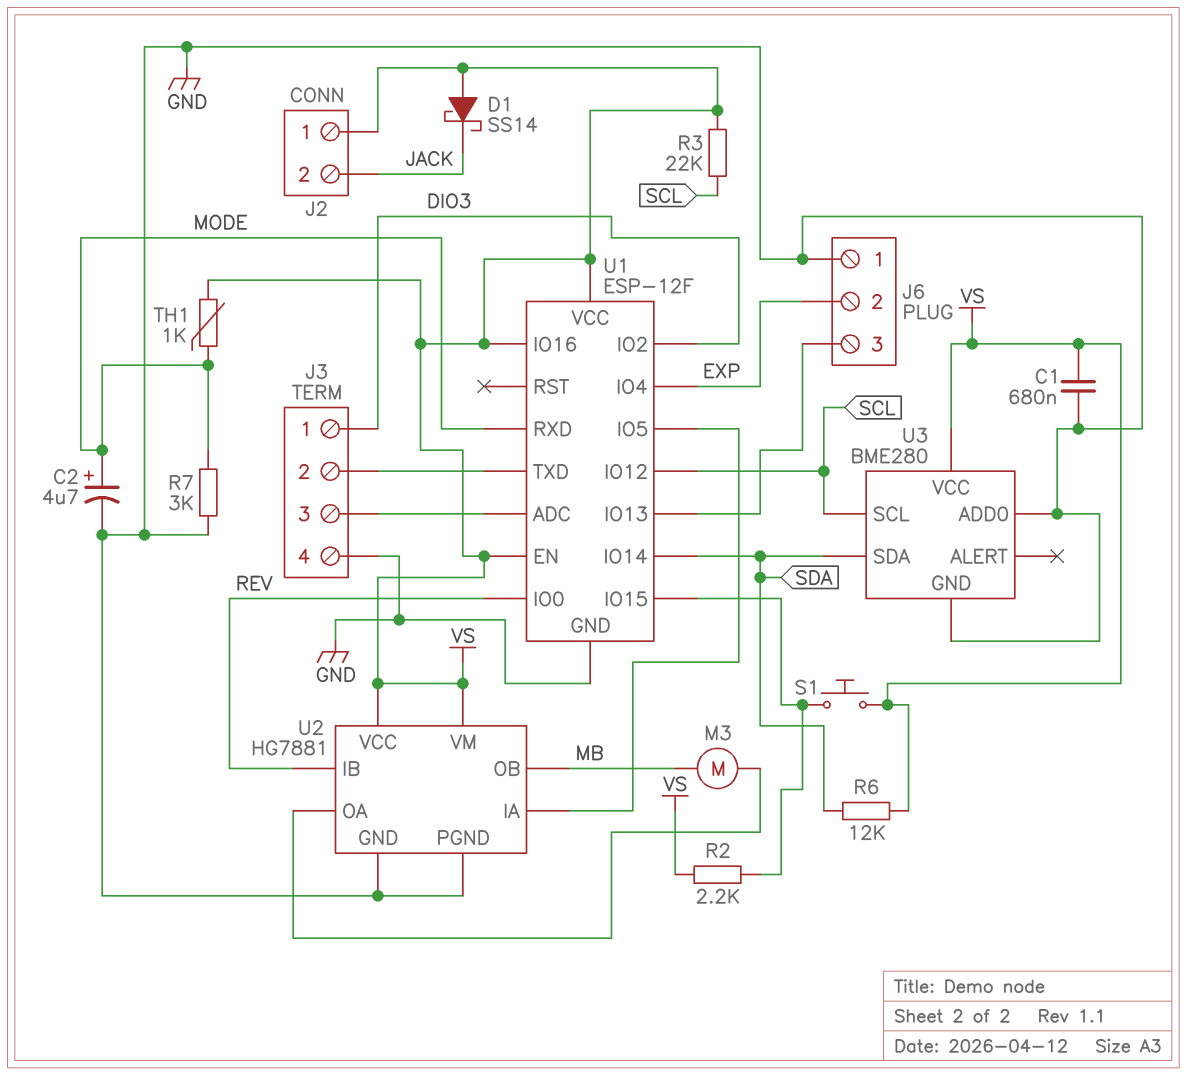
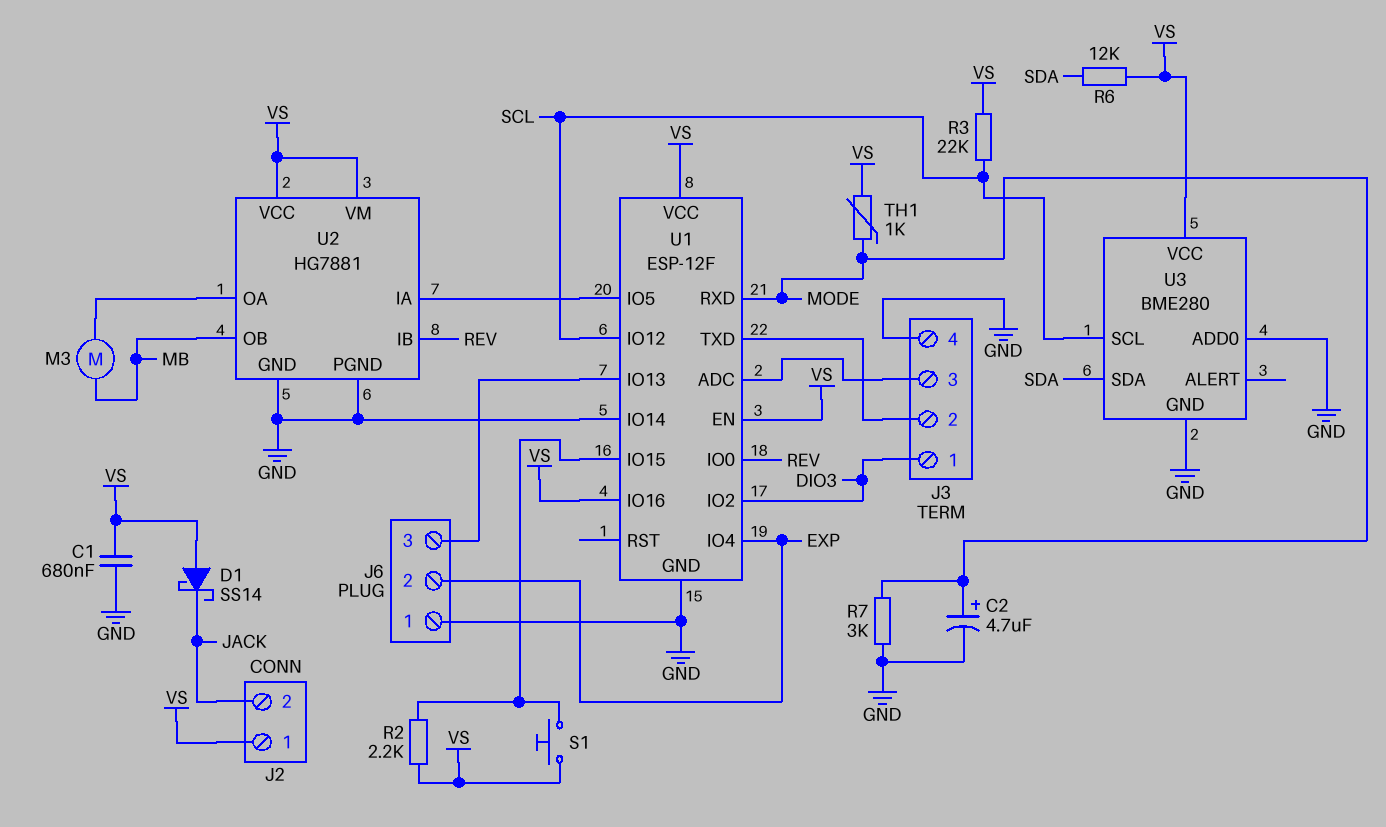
U1 pin IO14: SDA -> GND

